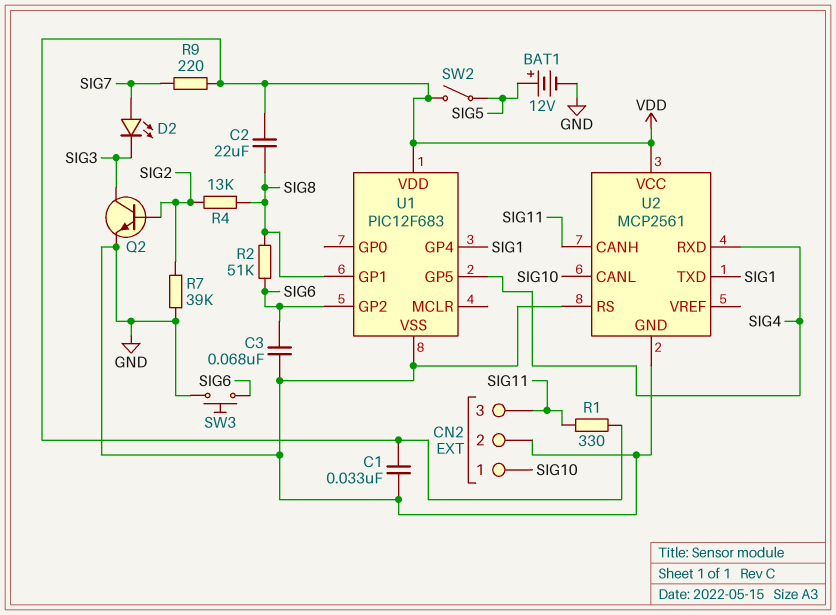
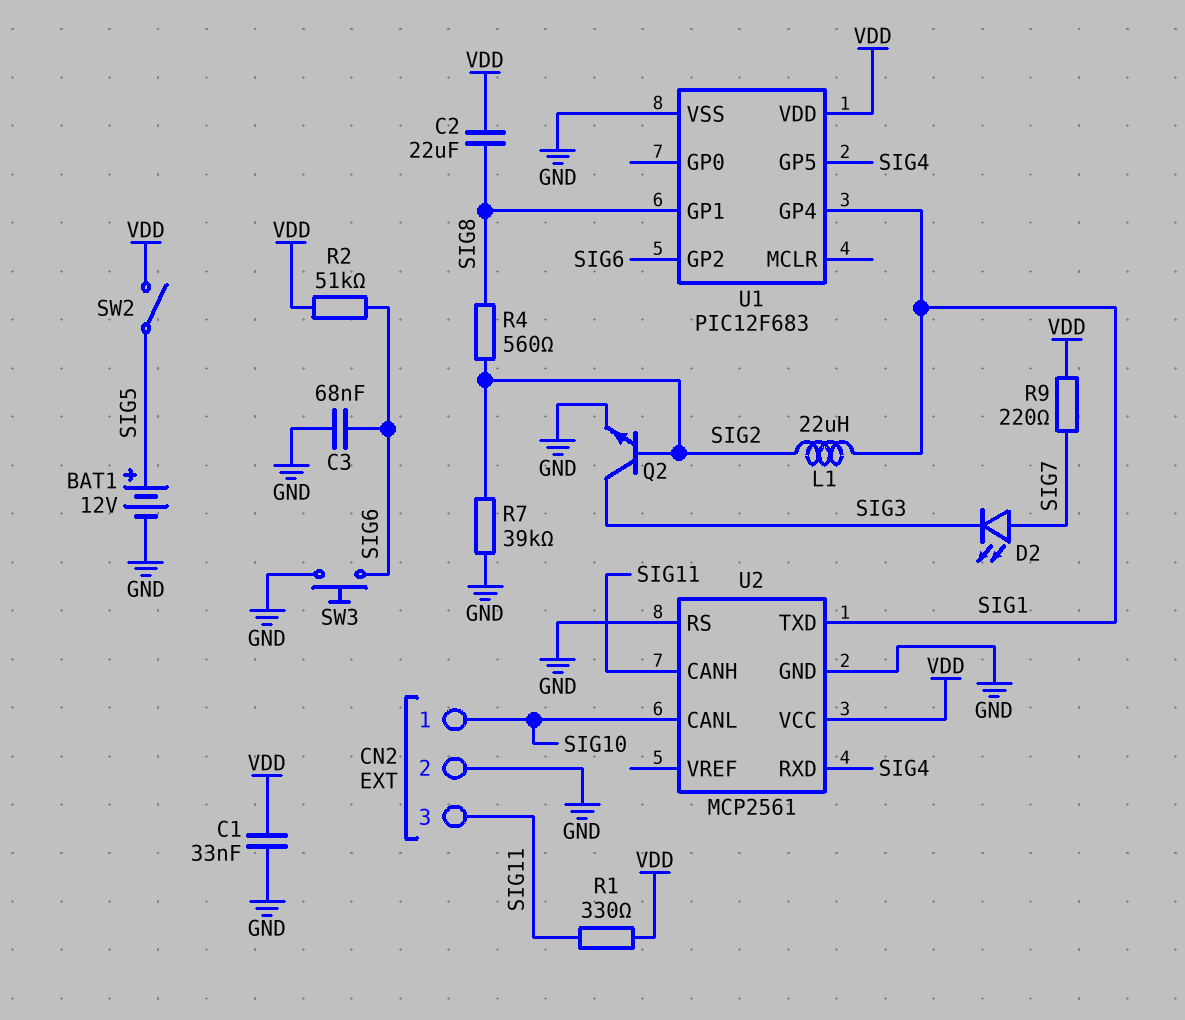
L1: none -> 22uH (SIG1, SIG2)
R2: 51k (SIG6, SIG8) -> 51k (SIG6, VDD)
R4: 13k (SIG2, SIG8) -> 560 (SIG2, SIG8)

